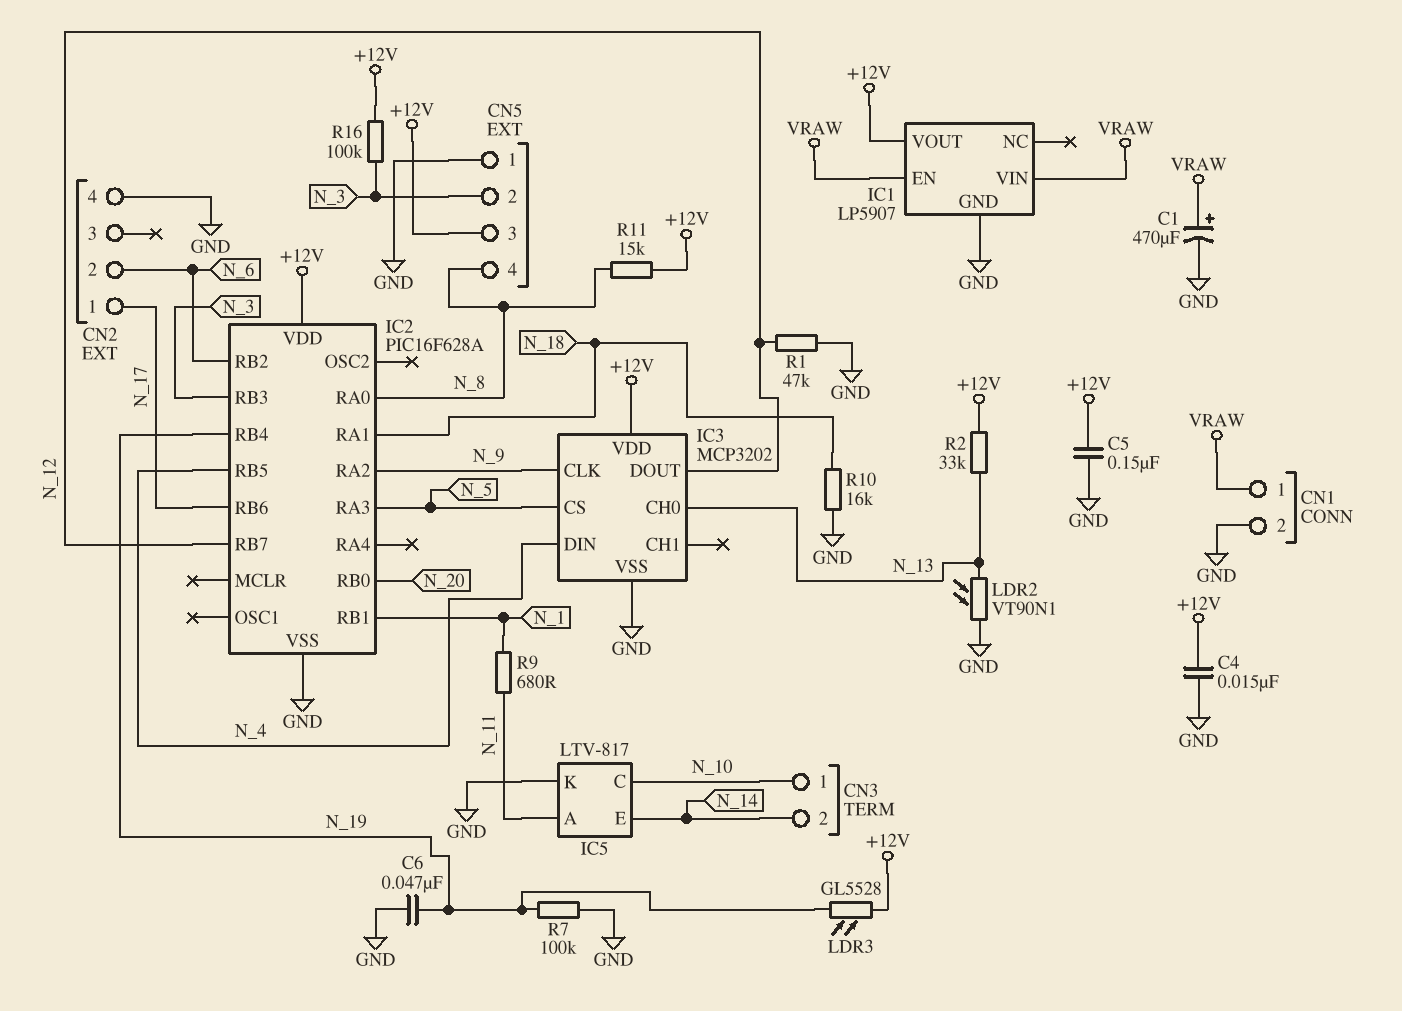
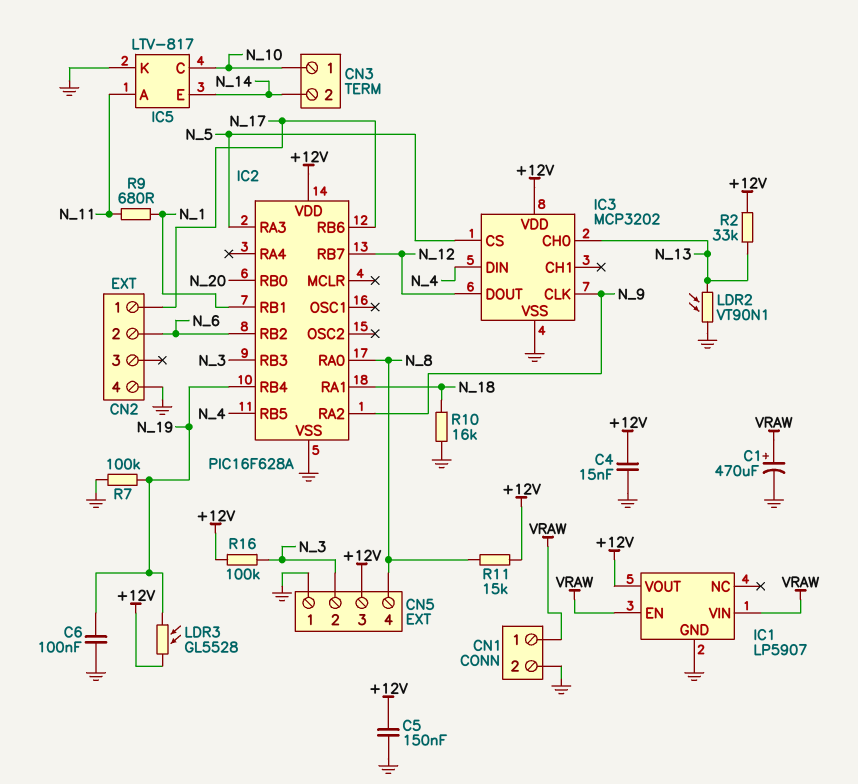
C6: 47nF (GND, N_19) -> 100nF (GND, N_19)
R1: 47k (GND, N_12) -> none

